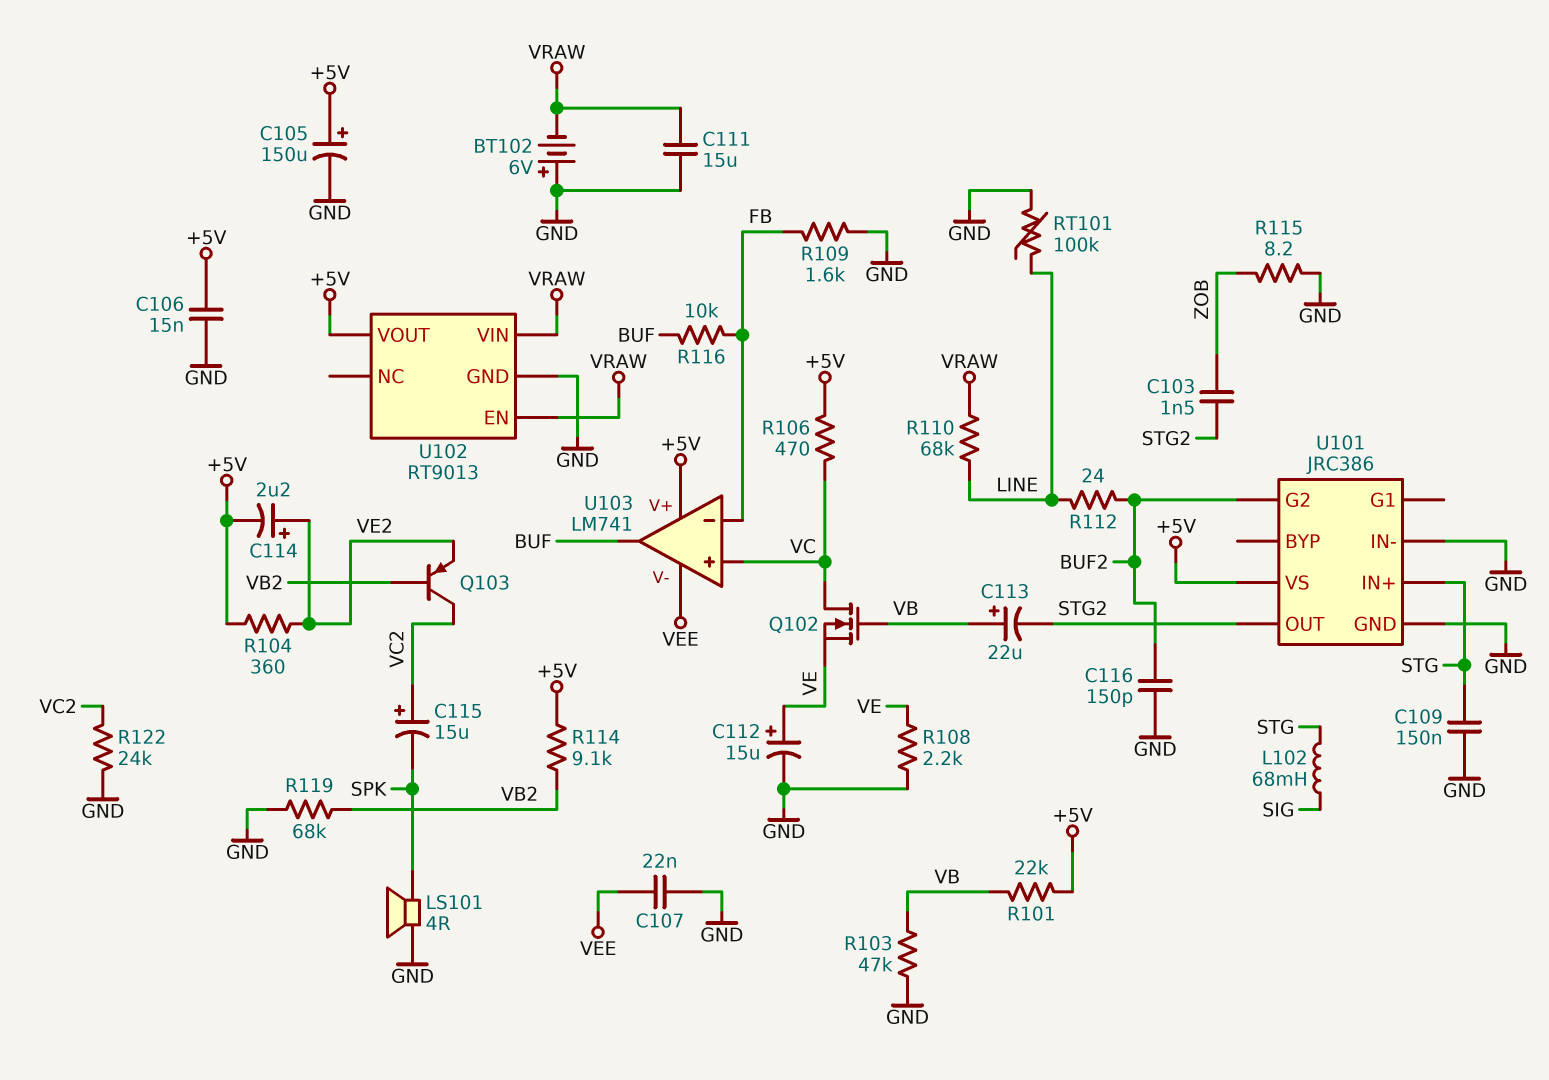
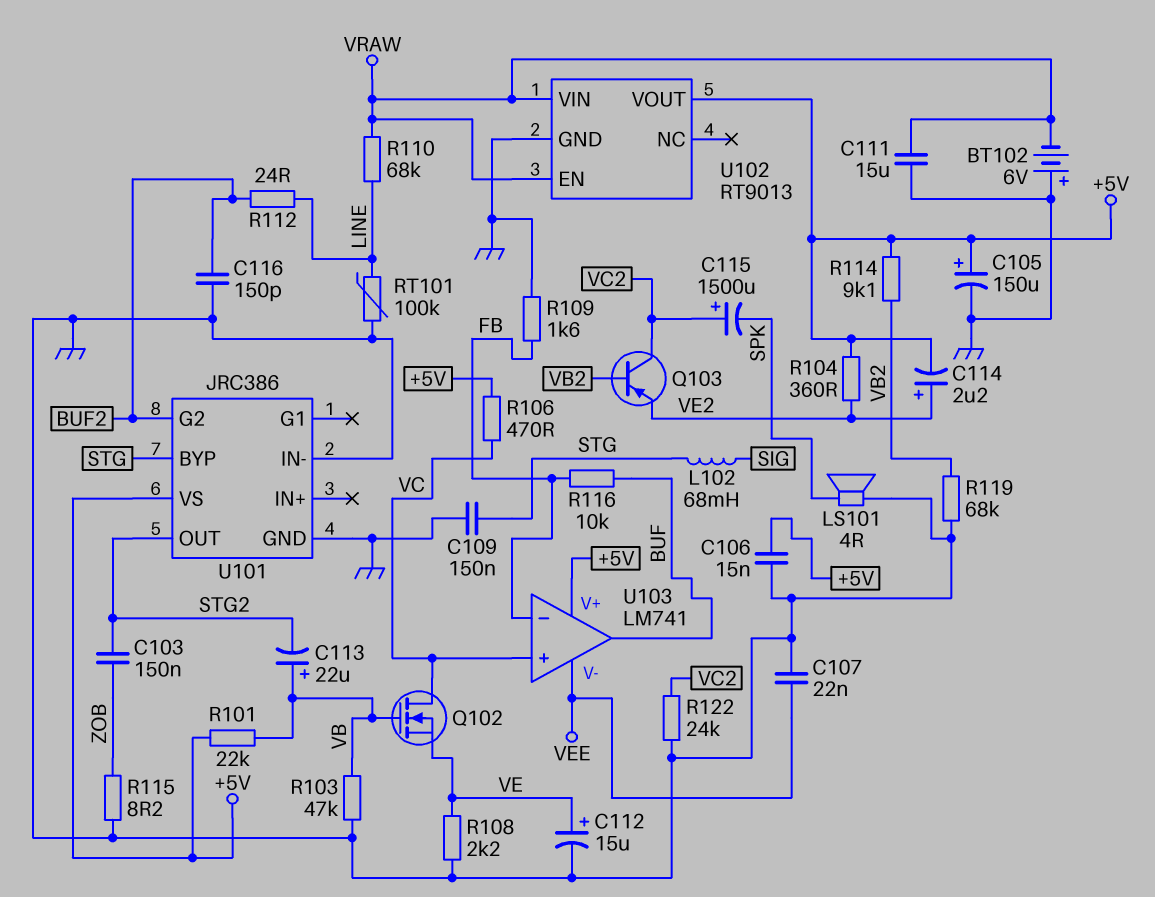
C103: 1.5nF (STG2, ZOB) -> 150nF (STG2, ZOB)
C115: 15uF (plus VC2, minus SPK) -> 1500uF (plus VC2, minus SPK)
U101 pin BYP: none -> STG
U101 pin IN+: STG -> none

